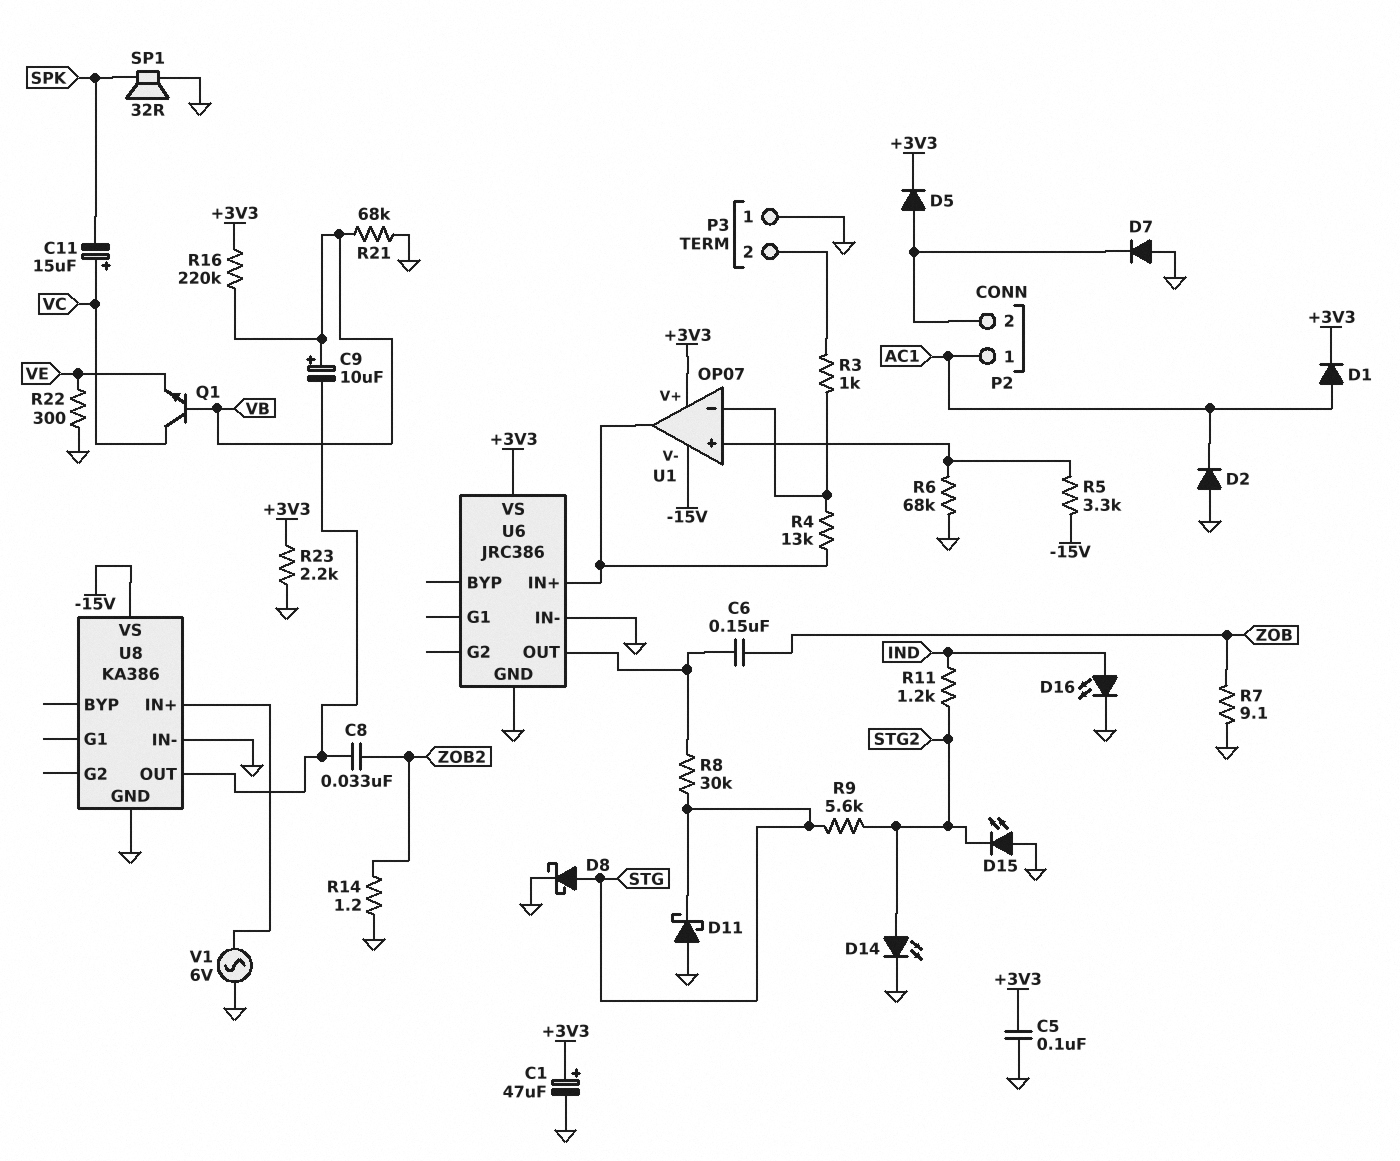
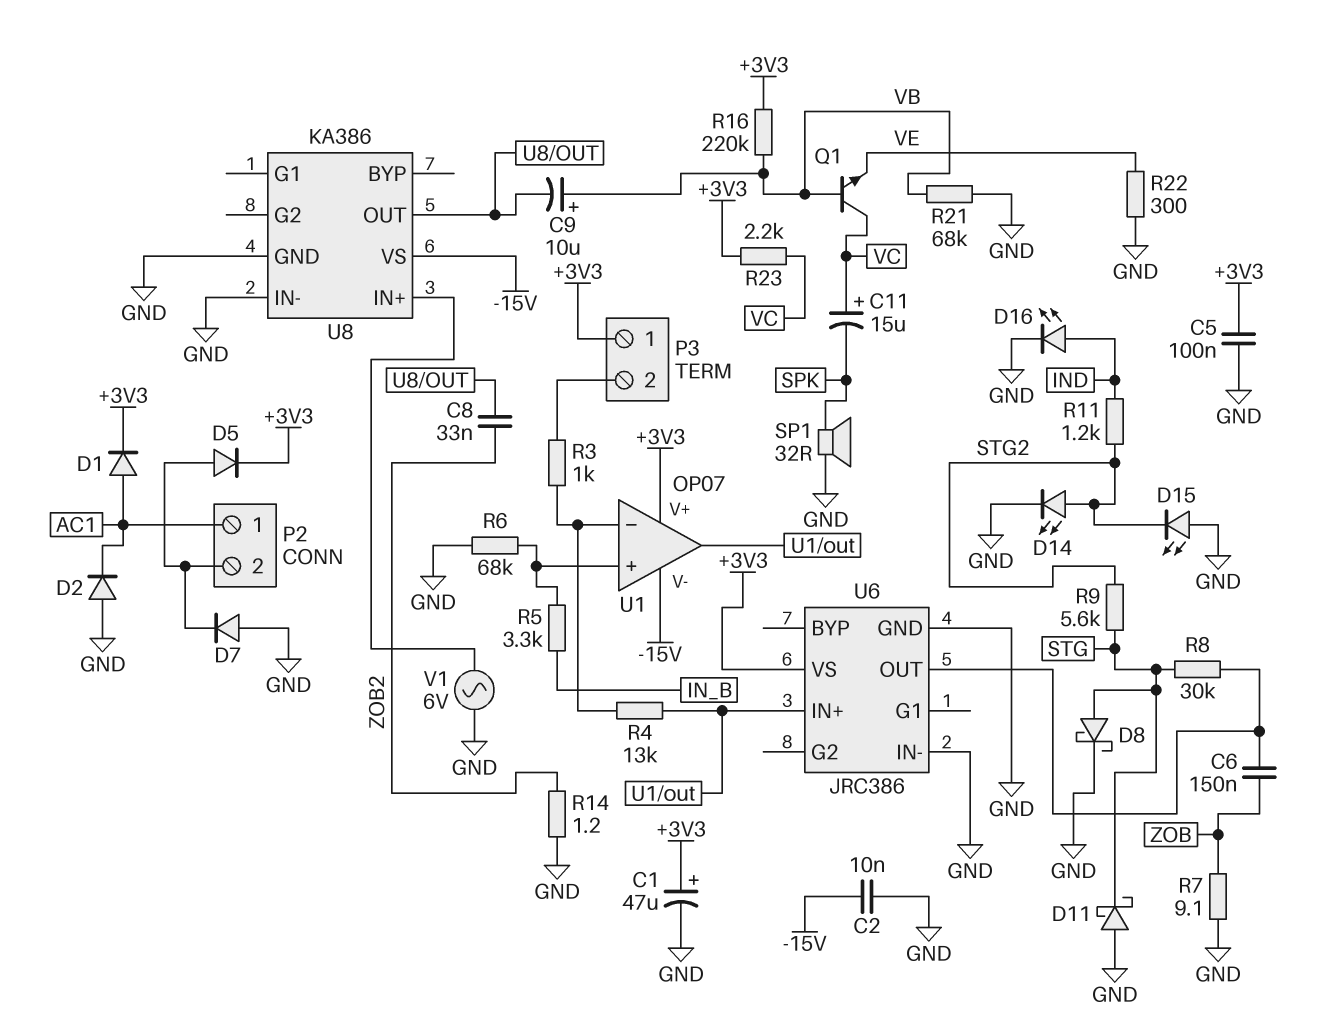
C2: none -> 10nF (-15V, GND)
P3 pin 1: GND -> +3V3
R5: 3.3k (-15V, U1/in+) -> 3.3k (IN_B, U1/in+)
R23: 2.2k (+3V3, GND) -> 2.2k (+3V3, VC)

